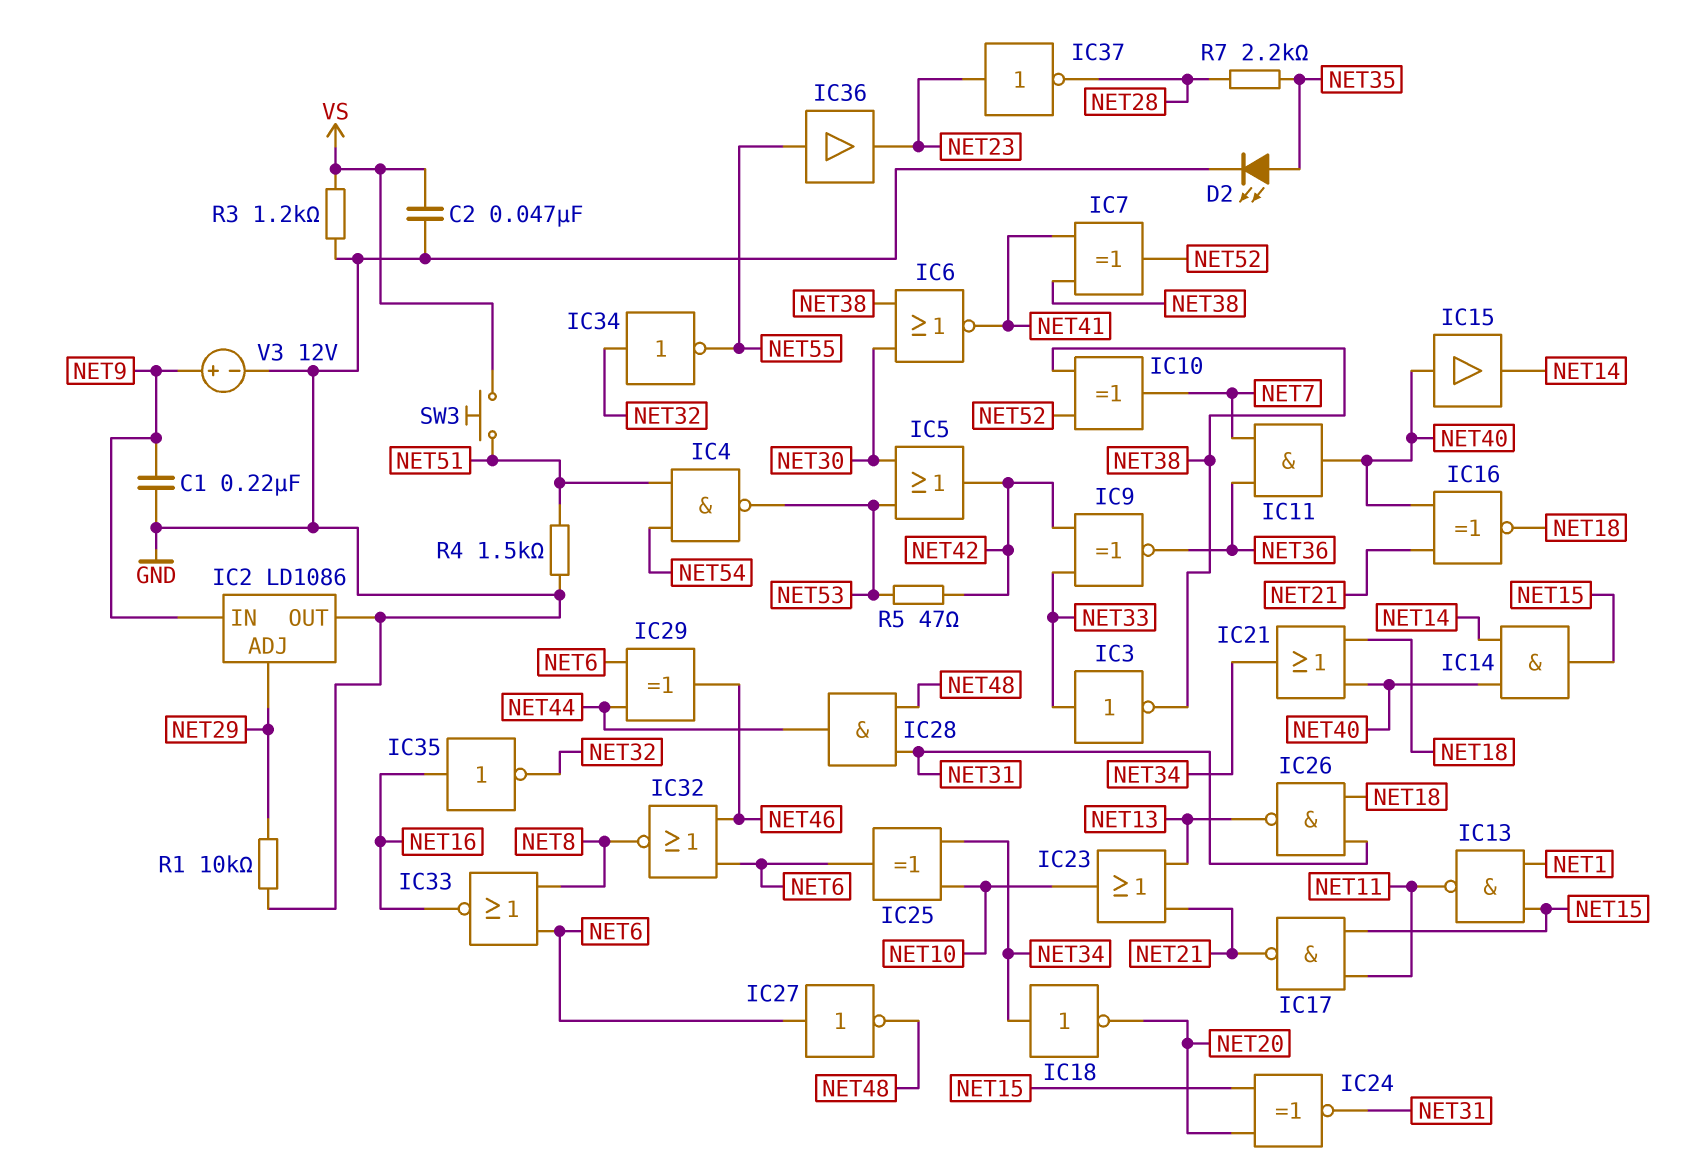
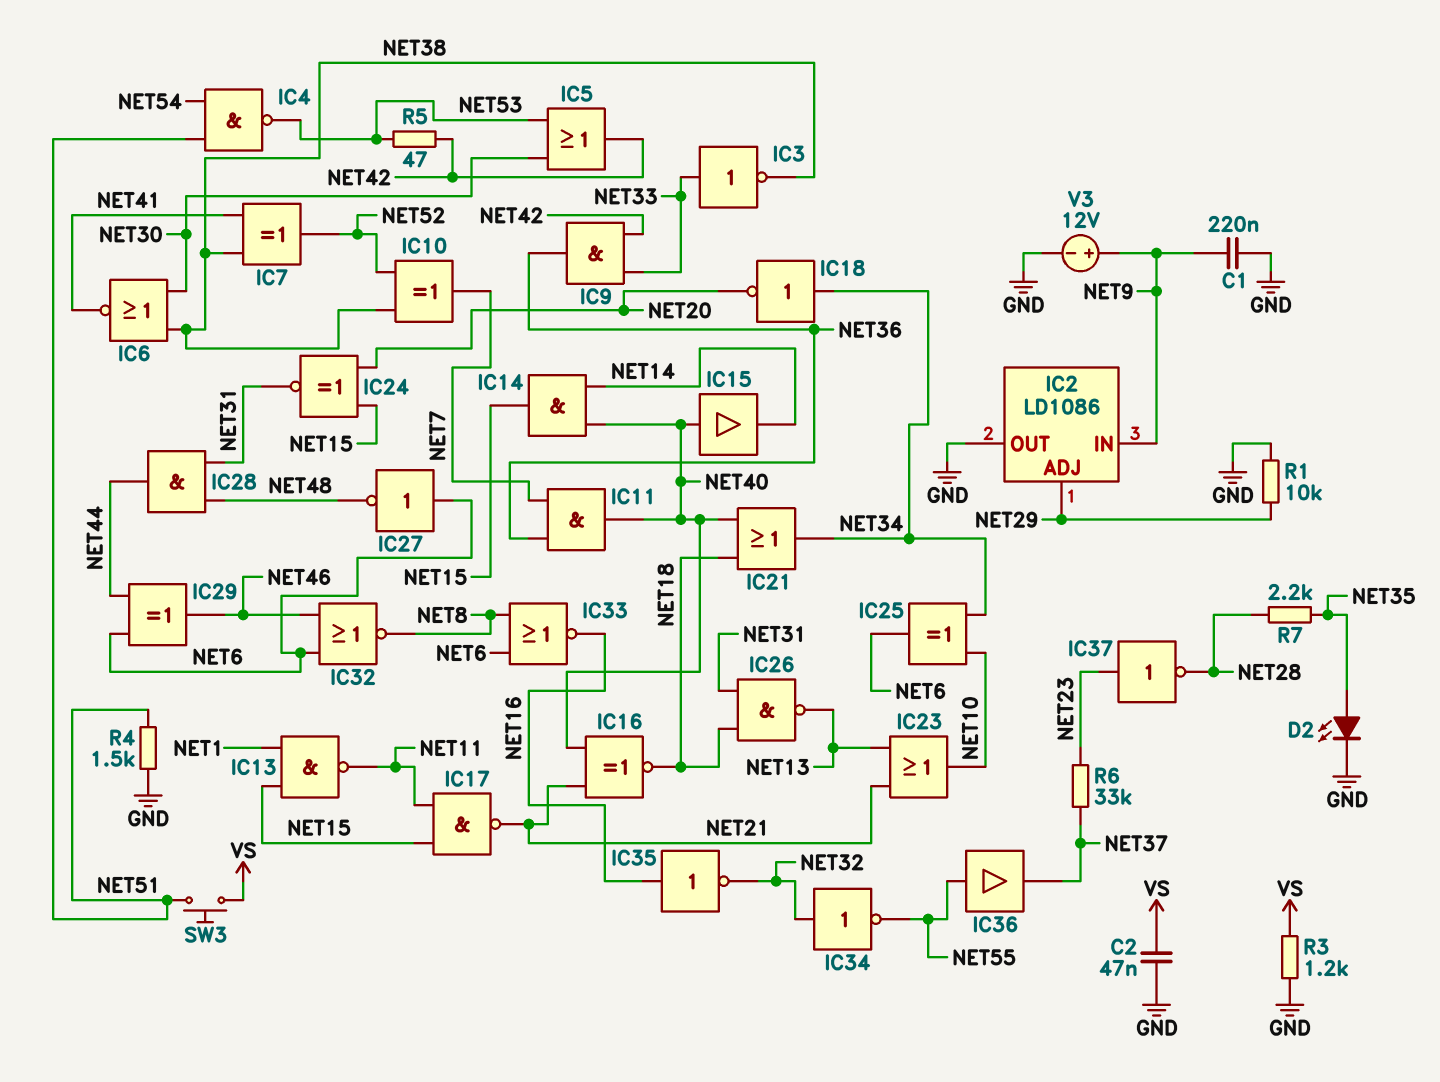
IC9: XNOR (in NET33, in NET42, out NET36) -> AND (in NET33, in NET42, out NET36)
IC36: buffer (in NET55, out NET23) -> buffer (in NET55, out NET37)
R6: none -> 33k (NET23, NET37)

